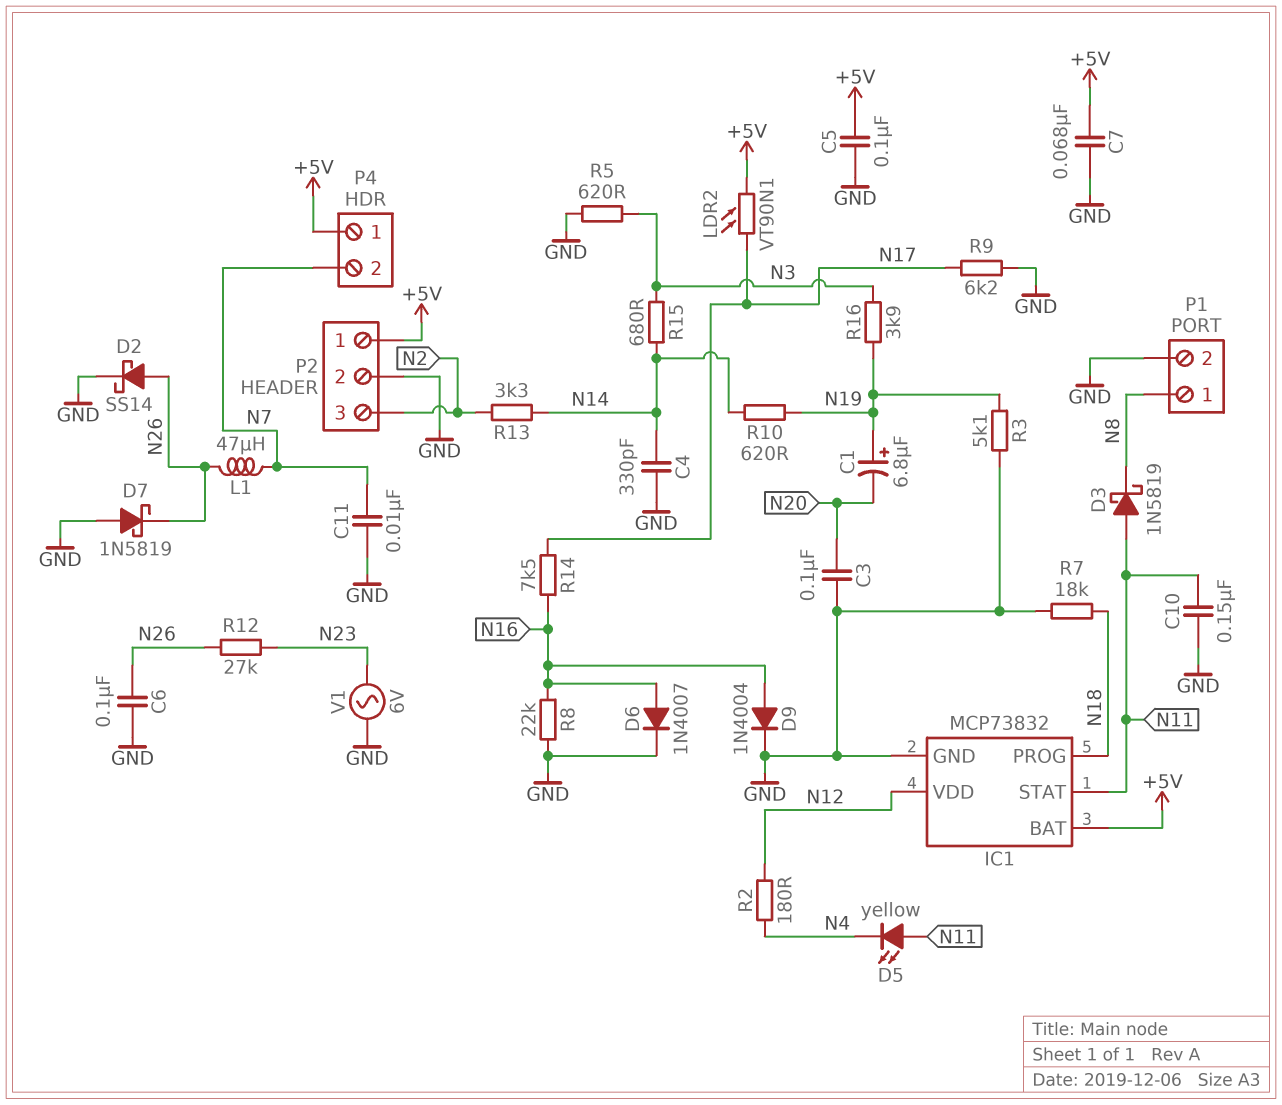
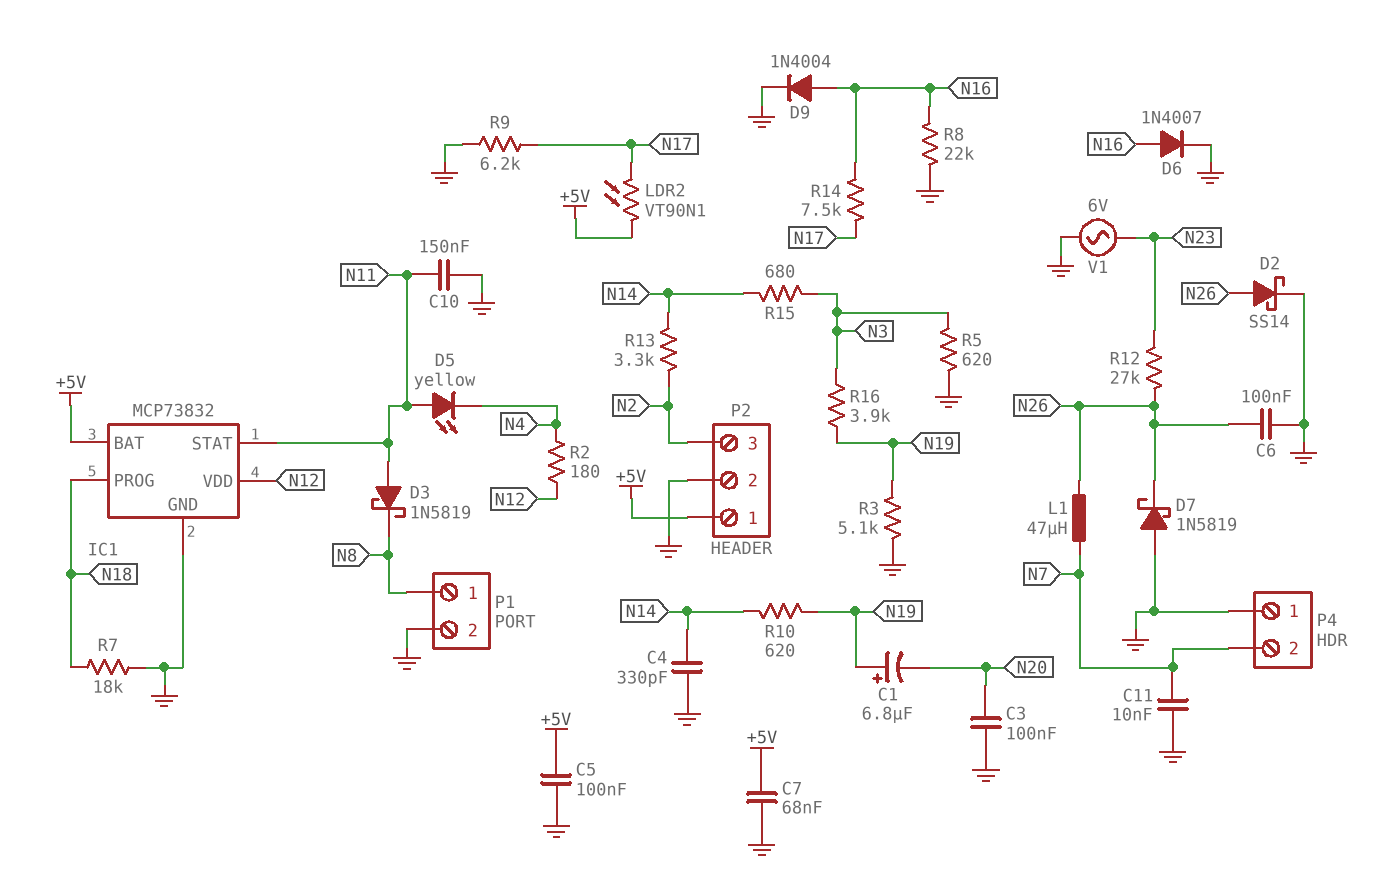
P4 pin 1: +5V -> GND

